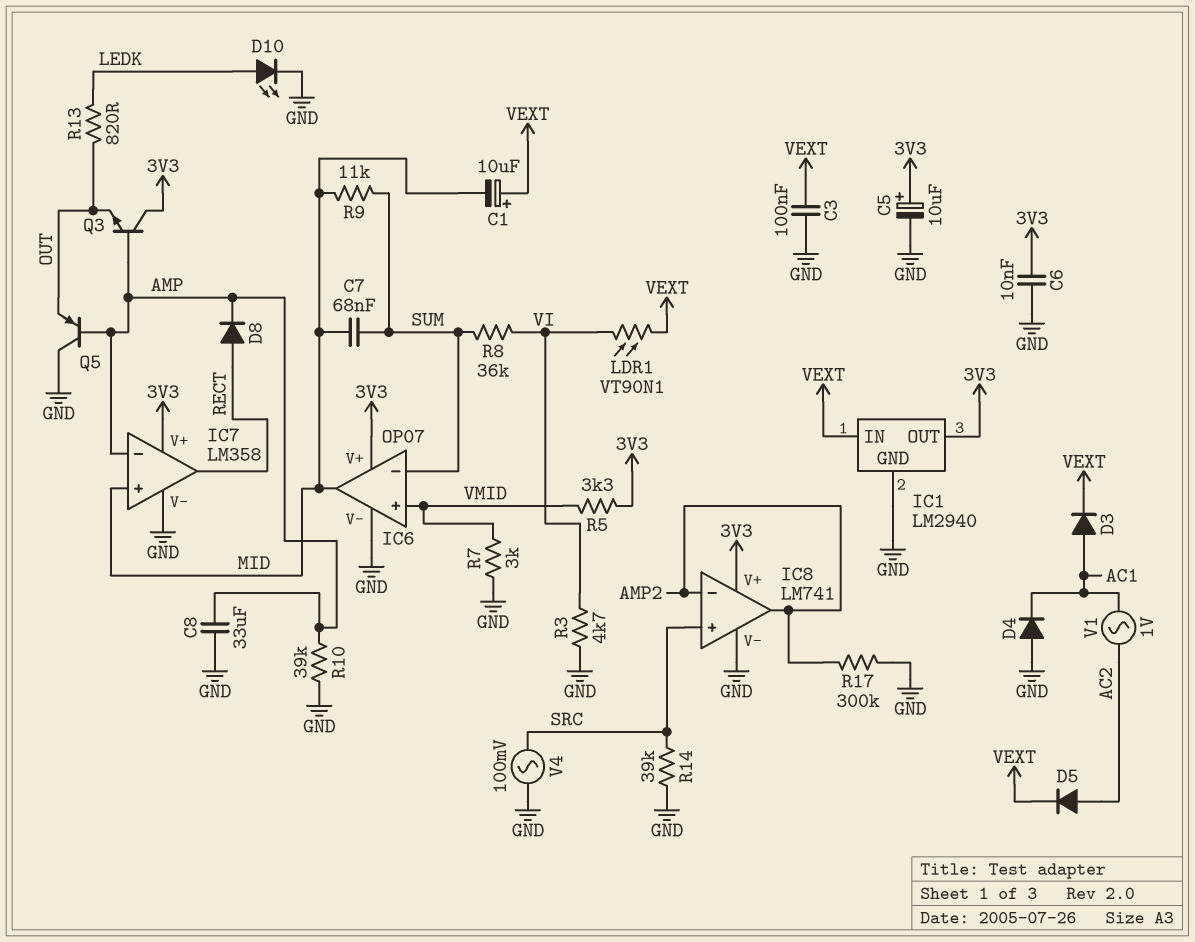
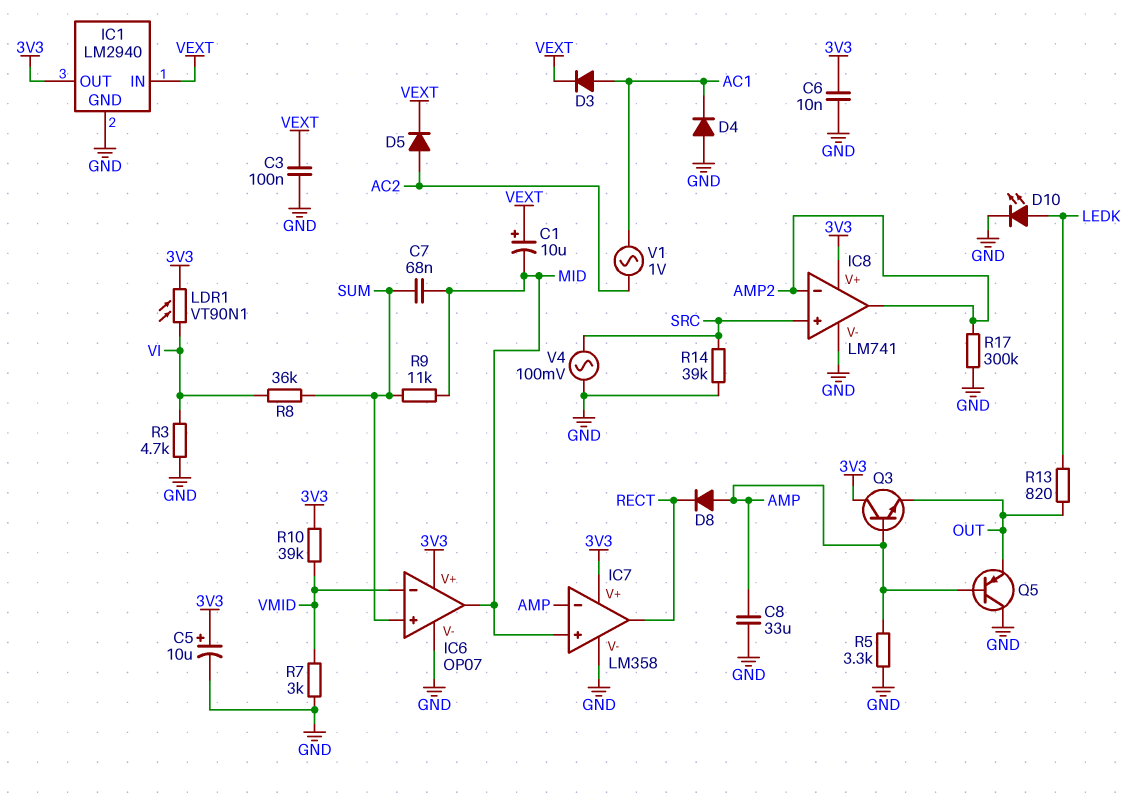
D8: diode (A RECT, K AMP) -> diode (A AMP, K RECT)
IC6 pin in+: VMID -> SUM
IC6 pin in-: SUM -> VMID
LDR1: VT90N1 (VEXT, VI) -> VT90N1 (3V3, VI)
R5: 3.3k (3V3, VMID) -> 3.3k (AMP, GND)
R10: 39k (AMP, GND) -> 39k (3V3, VMID)

